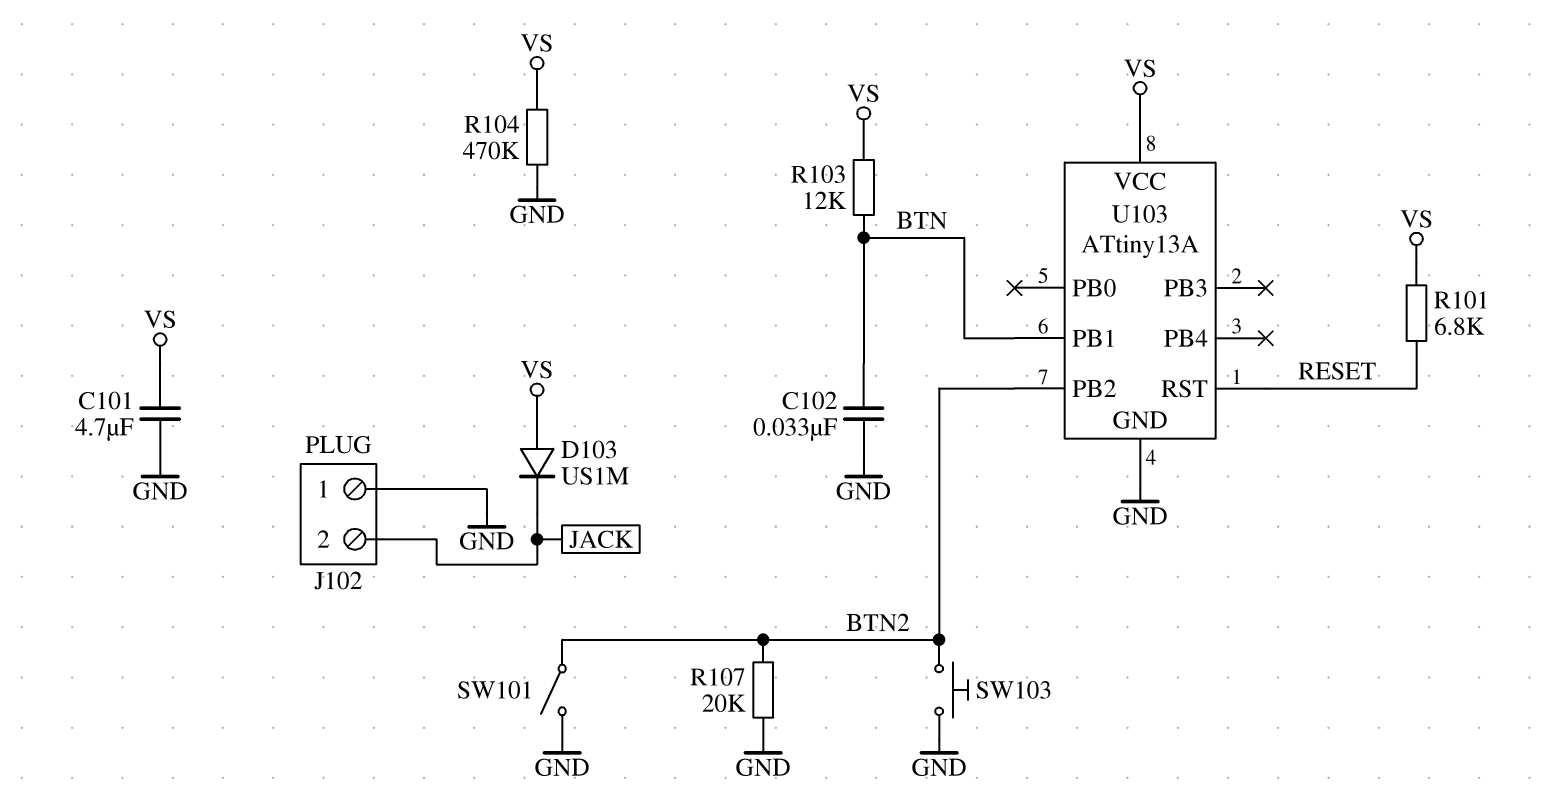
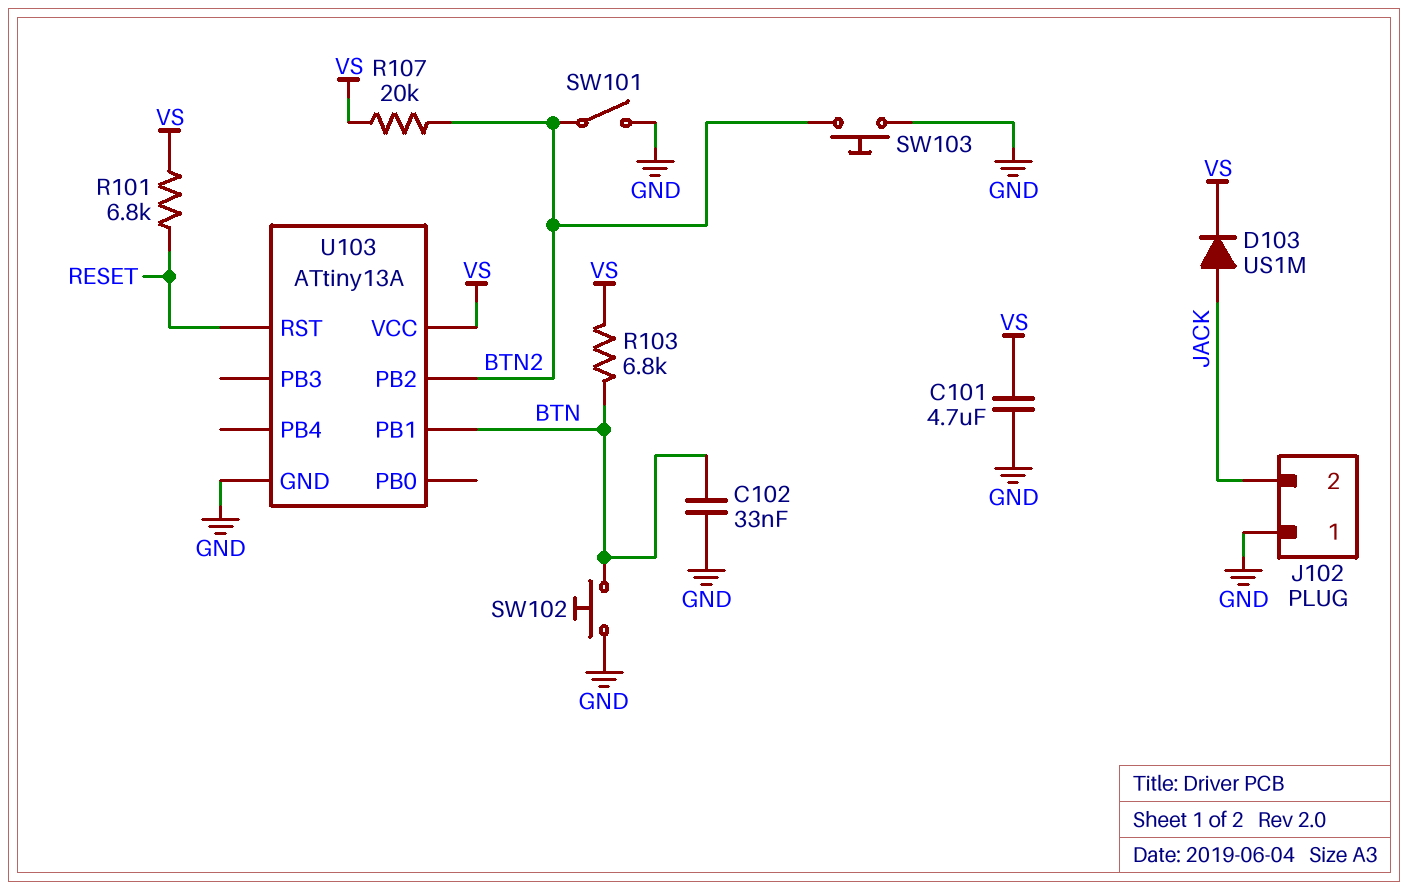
D103: diode US1M (A VS, K JACK) -> diode US1M (A JACK, K VS)
R103: 12k (BTN, VS) -> 6.8k (BTN, VS)
R104: 470k (GND, VS) -> none
R107: 20k (BTN2, GND) -> 20k (BTN2, VS)
SW102: none -> button (BTN, GND)

